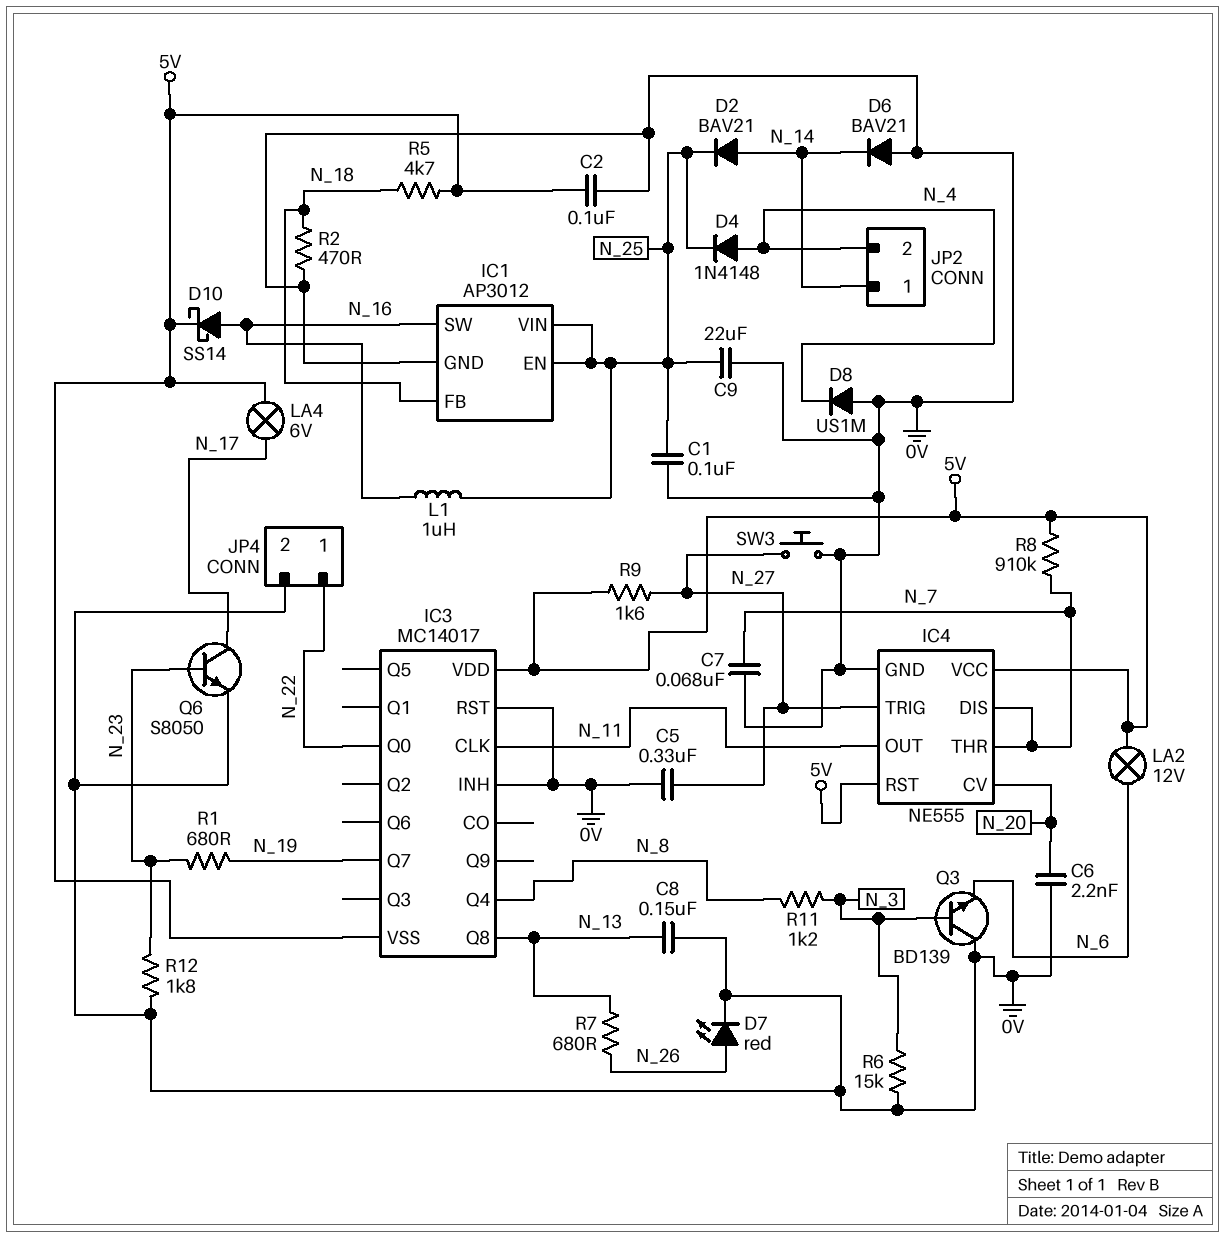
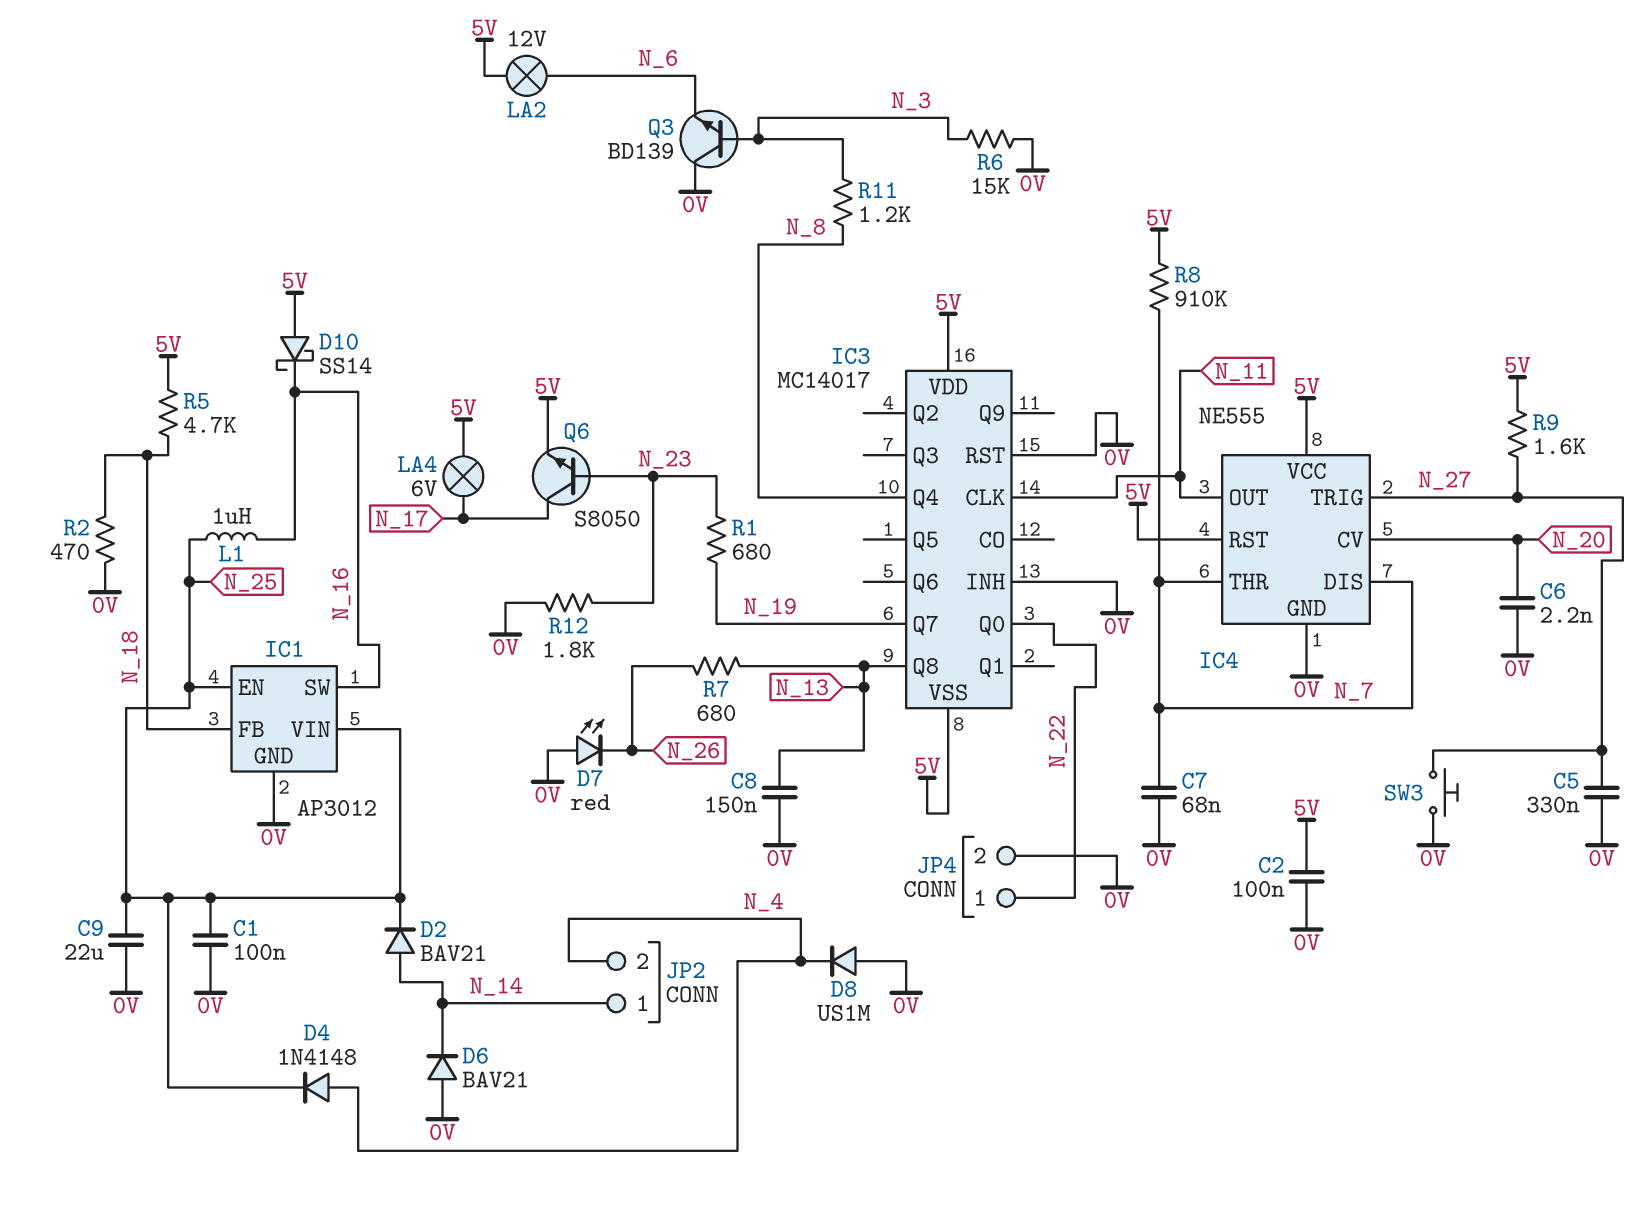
D7: LED red (A N_26, K 0V) -> LED red (A 0V, K N_26)
D10: schottky SS14 (A N_16, K 5V) -> schottky SS14 (A 5V, K N_16)
Q6: NPN S8050 (B N_23, C N_17, E 0V) -> NPN S8050 (B N_23, C N_17, E 5V)

